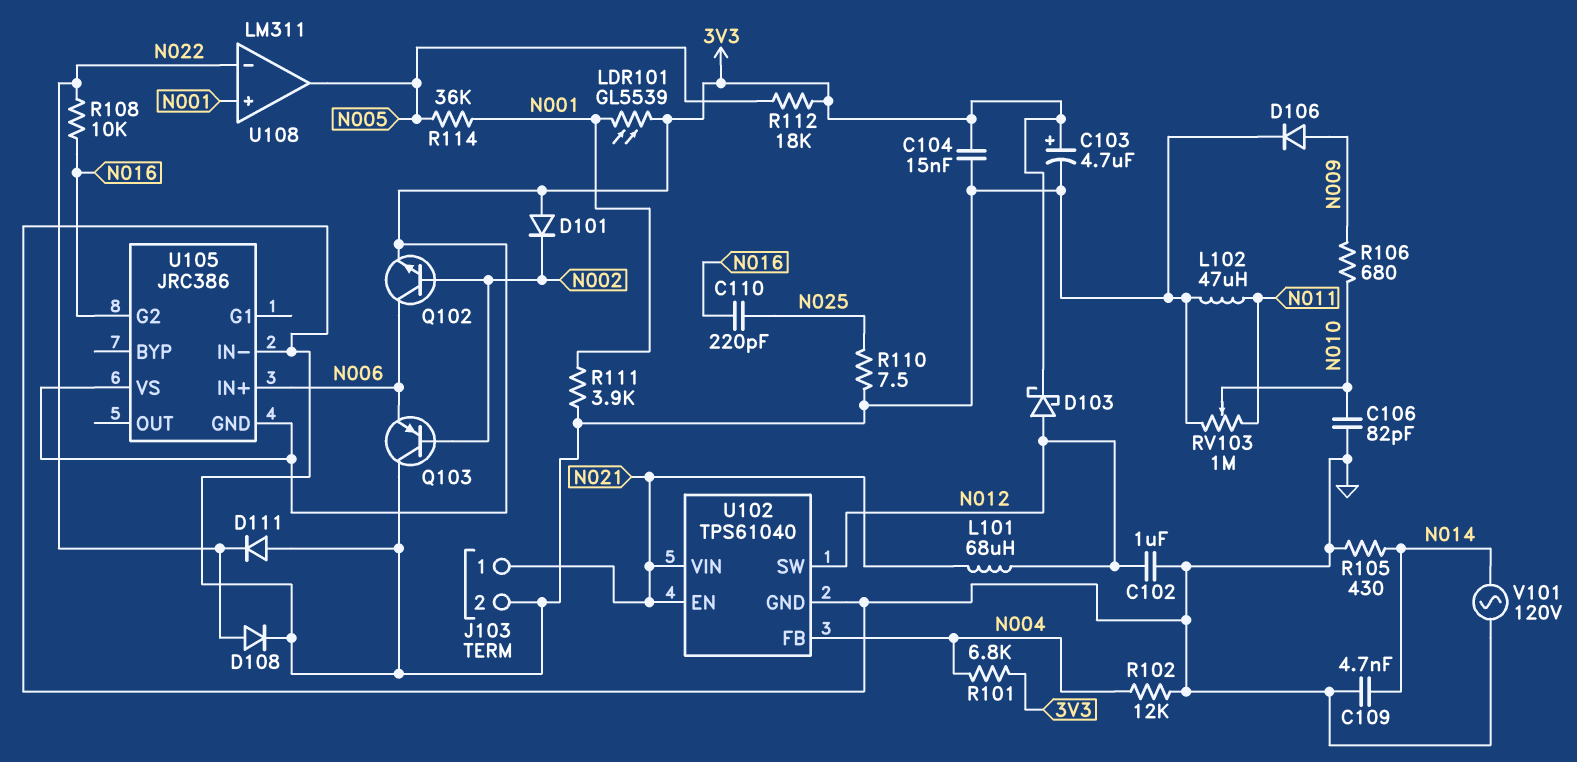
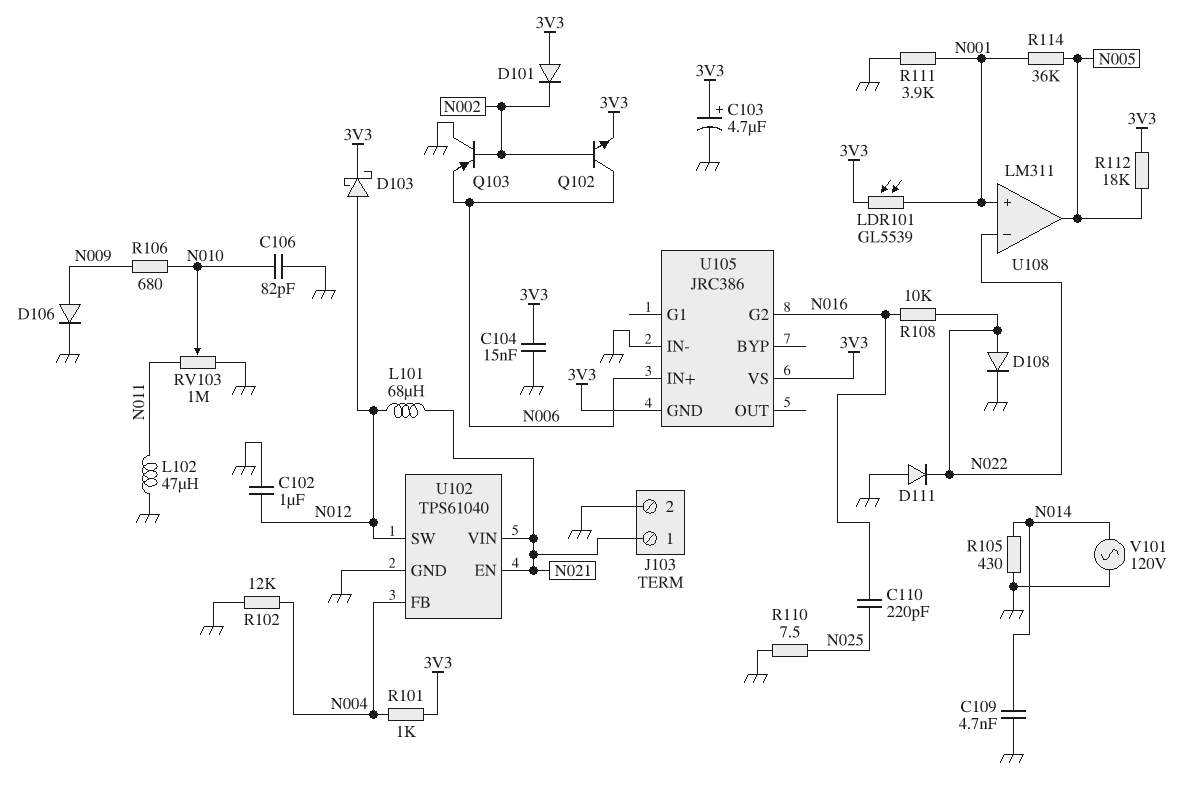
R101: 6.8k (3V3, N004) -> 1k (3V3, N004)

